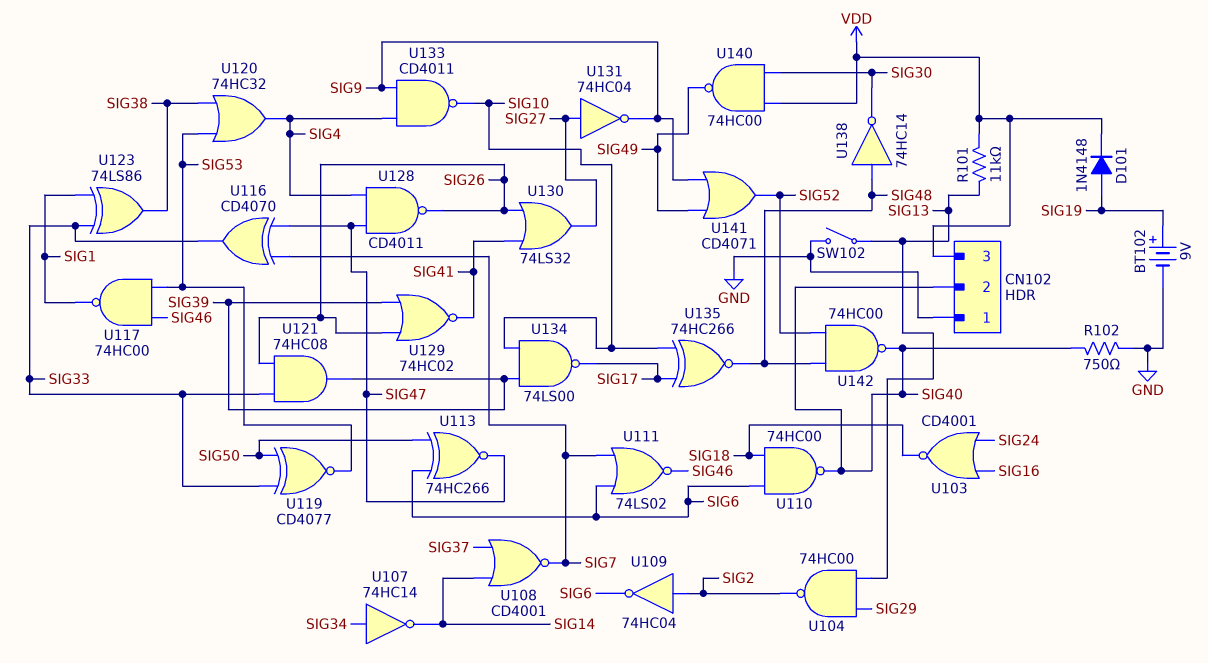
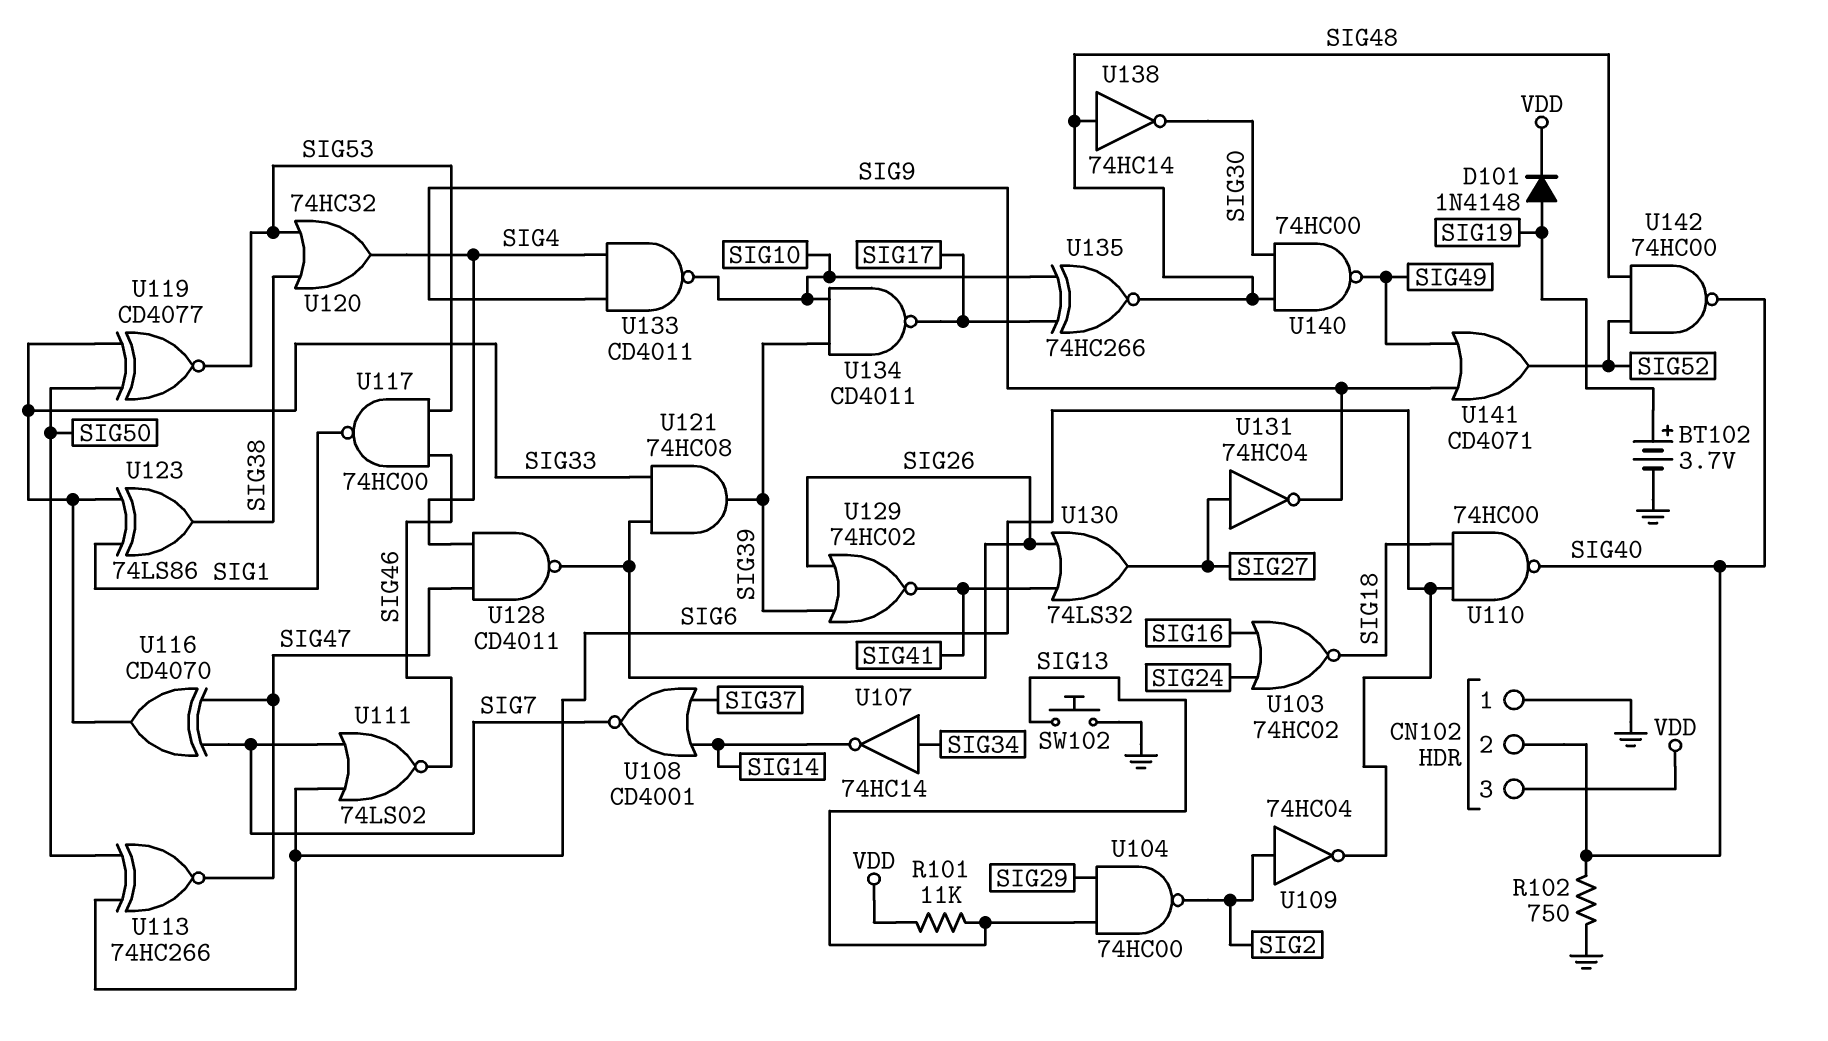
BT102: 9V (plus SIG19, minus GND) -> 3.7V (plus SIG19, minus GND)
SW102: switch (GND, SIG13) -> button (GND, SIG13)
U103: NOR CD4001 (in SIG16, in SIG24, out SIG18) -> NOR 74HC02 (in SIG16, in SIG24, out SIG18)
U134: NAND 74LS00 (in SIG10, in SIG39, out SIG17) -> NAND CD4011 (in SIG10, in SIG39, out SIG17)
U140: NAND 74HC00 (in SIG30, in VDD, out SIG49) -> NAND 74HC00 (in SIG30, in SIG48, out SIG49)

